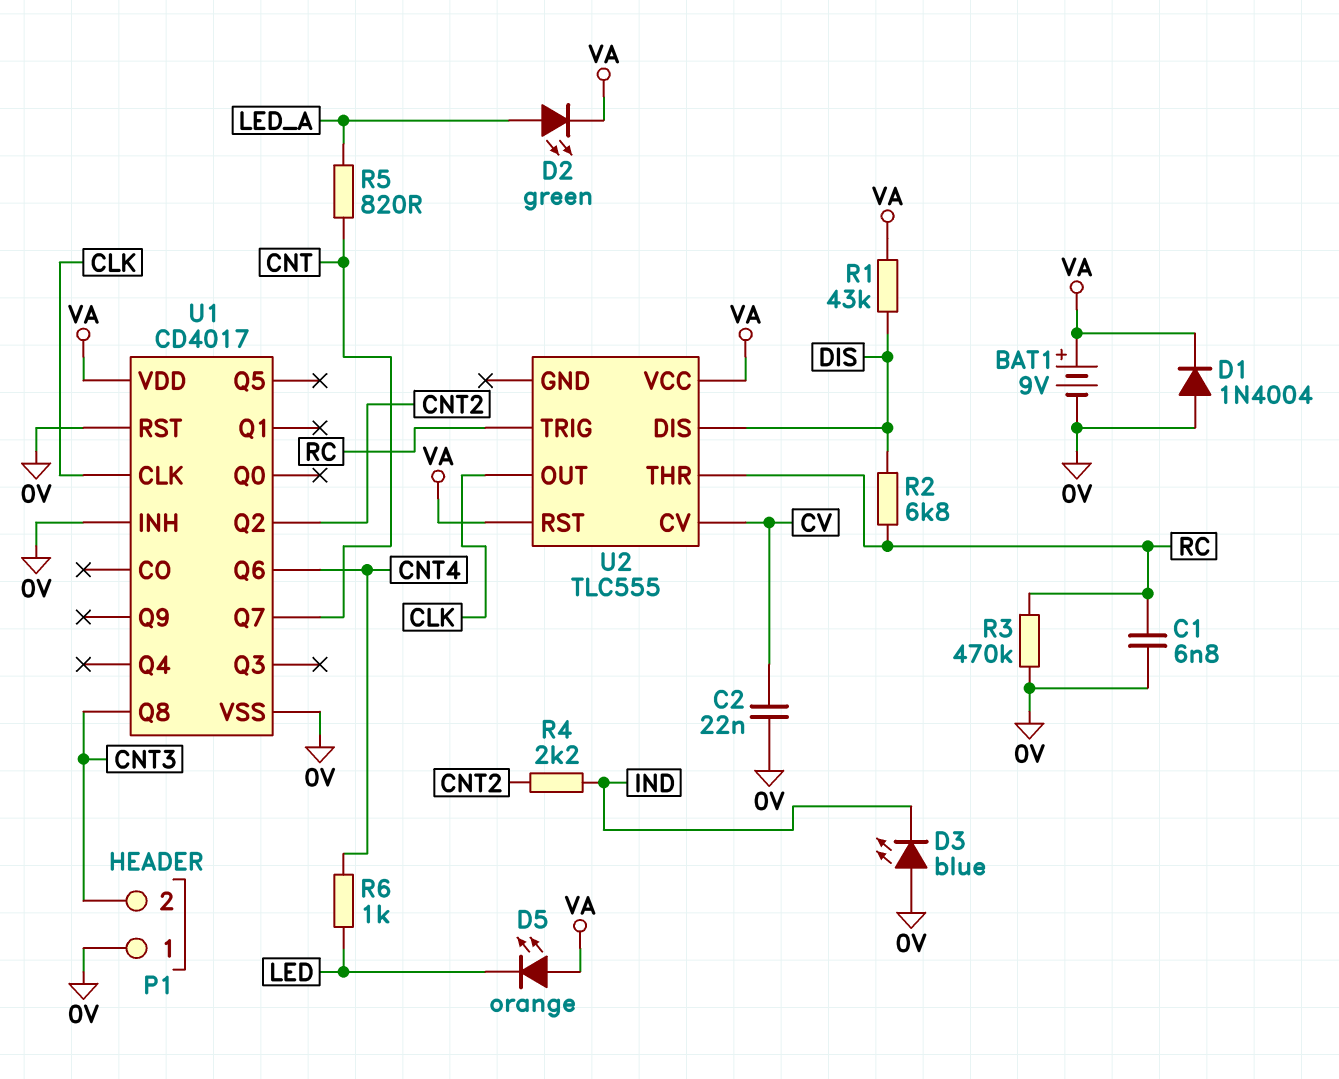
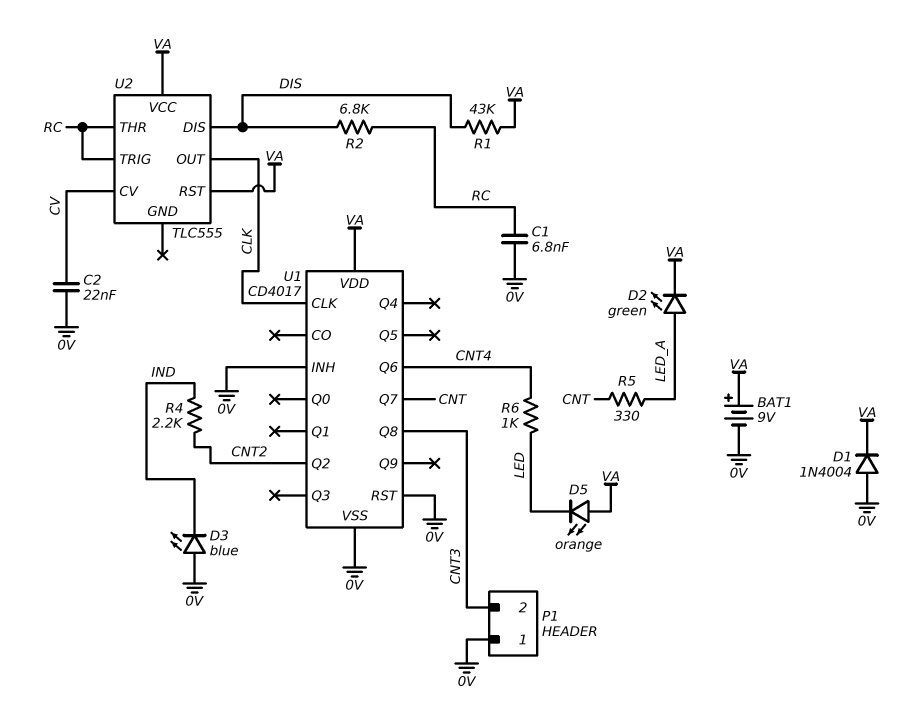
R3: 470k (0V, RC) -> none
R5: 820 (CNT, LED_A) -> 330 (CNT, LED_A)

